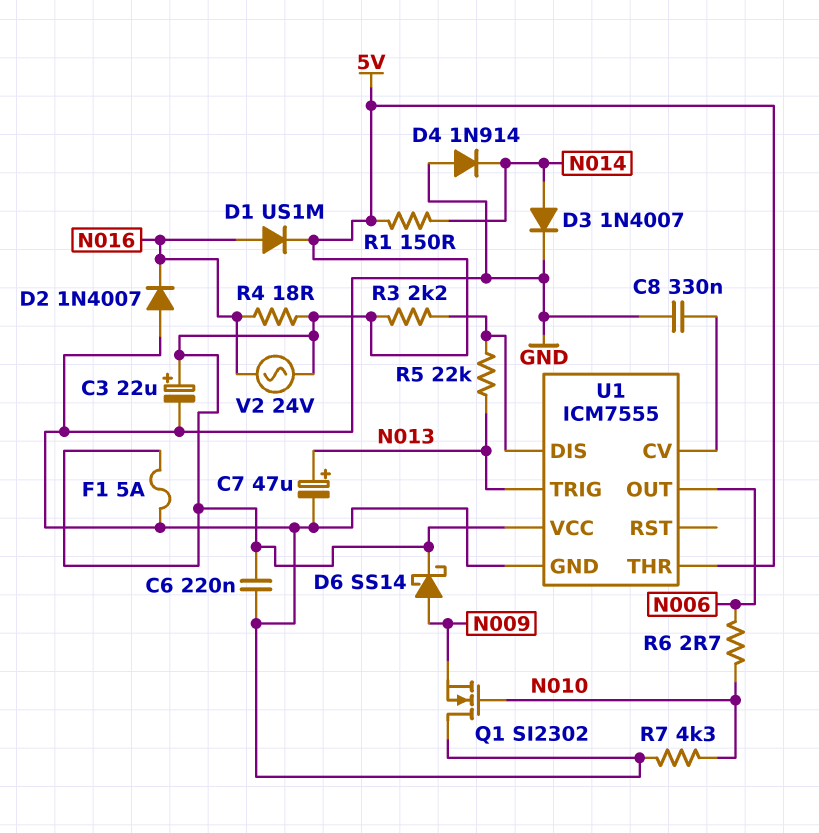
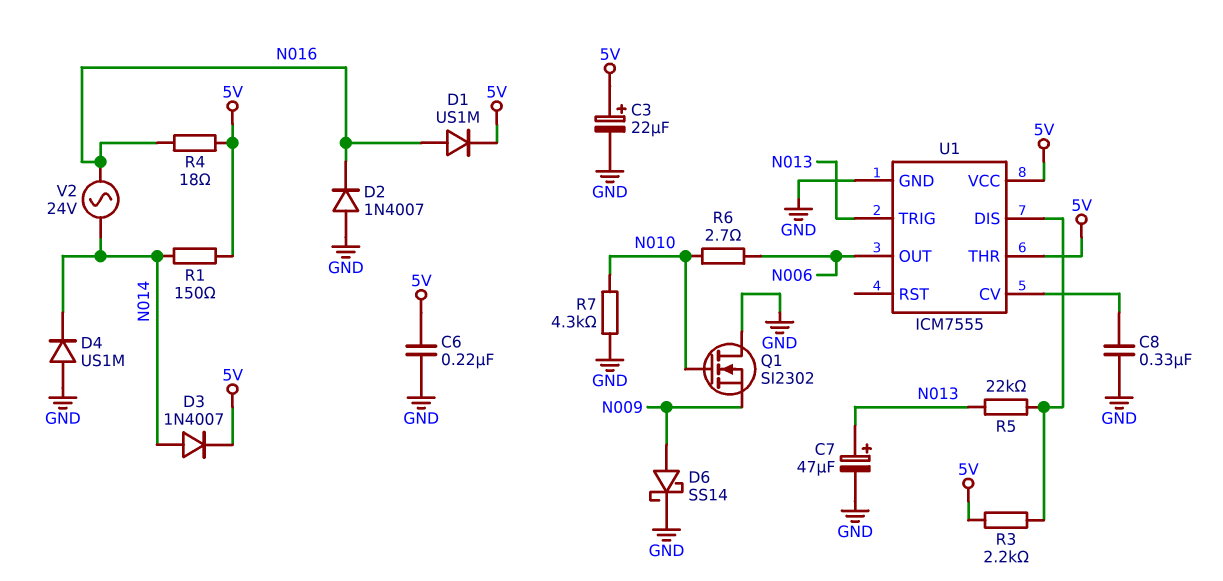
D3: diode 1N4007 (A N014, K GND) -> diode 1N4007 (A N014, K 5V)
D4: diode 1N914 (A GND, K N014) -> diode US1M (A GND, K N014)
D6: schottky SS14 (A N009, K 5V) -> schottky SS14 (A N009, K GND)
F1: 5A (5V, GND) -> none
V2: AC 24V (5V, N016) -> AC 24V (N014, N016)

